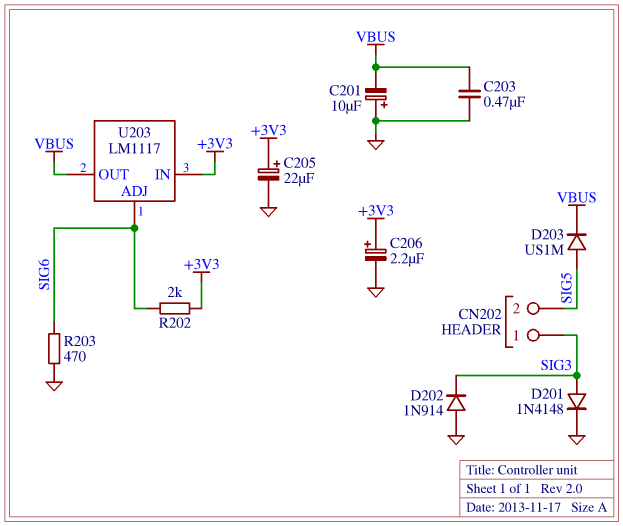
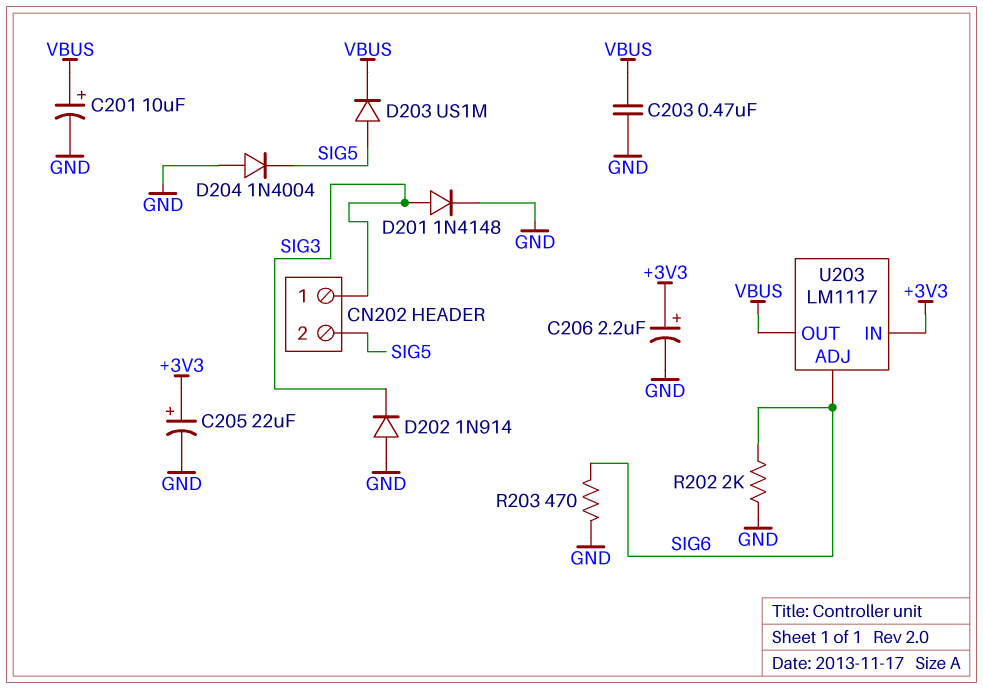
C201: 10uF (plus GND, minus VBUS) -> 10uF (plus VBUS, minus GND)
D204: none -> diode 1N4004 (A GND, K SIG5)
R202: 2k (+3V3, SIG6) -> 2k (GND, SIG6)

